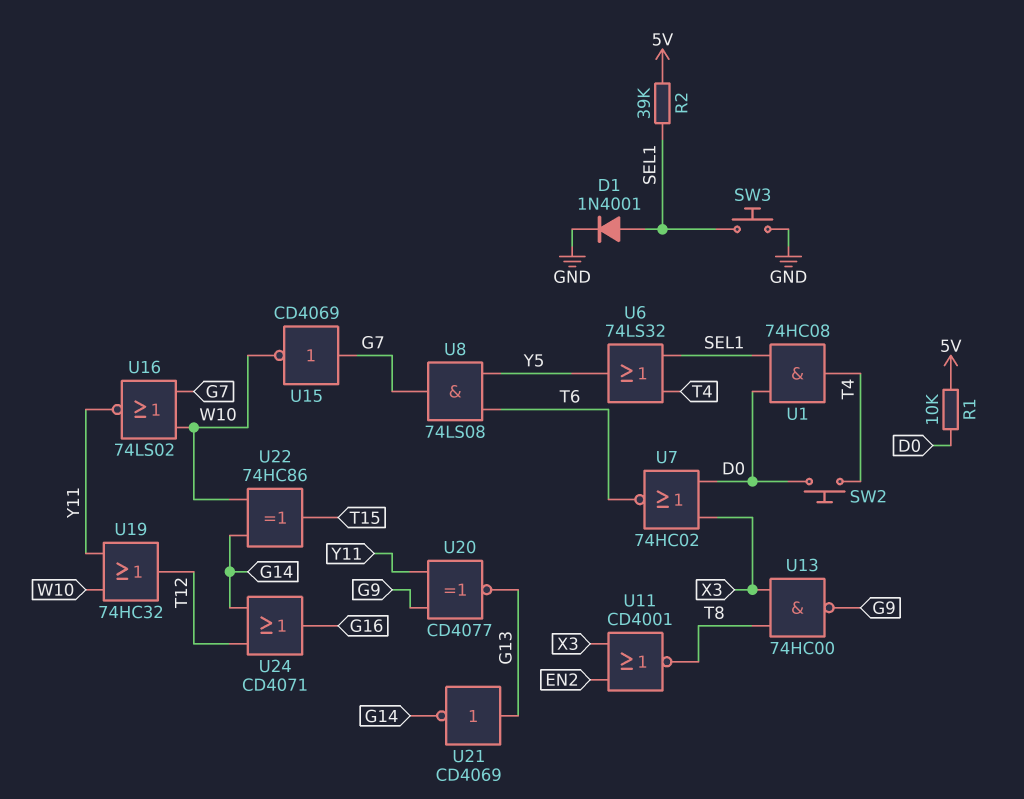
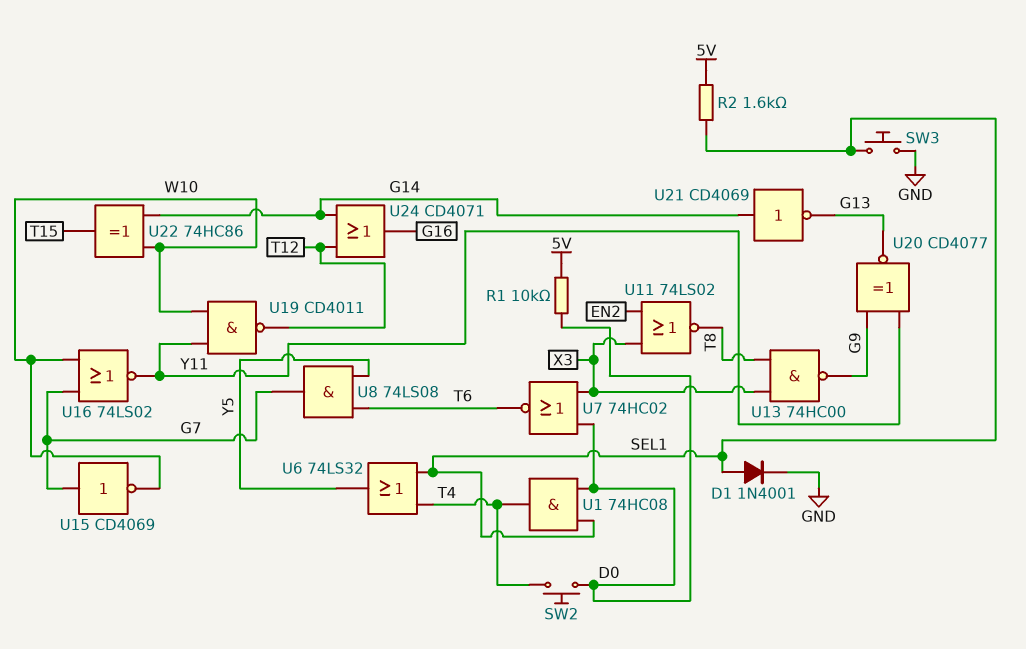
R2: 39k (5V, SEL1) -> 1.6k (5V, SEL1)
U11: NOR CD4001 (in EN2, in X3, out T8) -> NOR 74LS02 (in EN2, in X3, out T8)
U19: OR 74HC32 (in W10, in Y11, out T12) -> NAND CD4011 (in W10, in Y11, out T12)
U21: NOT CD4069 (in G13, out G14) -> NOT CD4069 (in G14, out G13)

